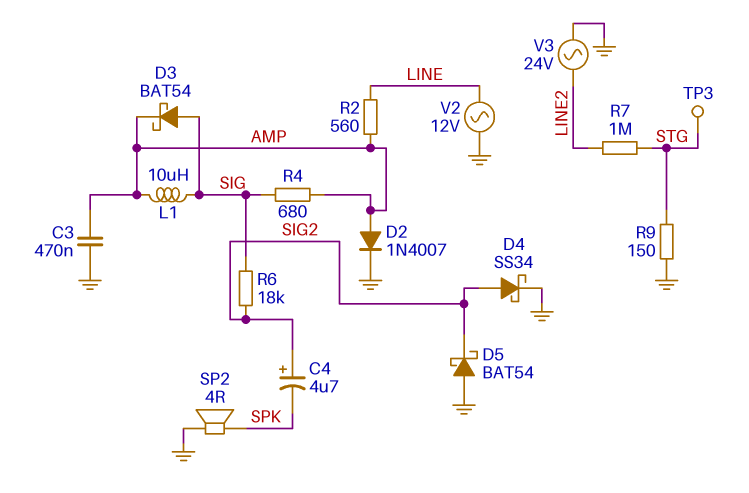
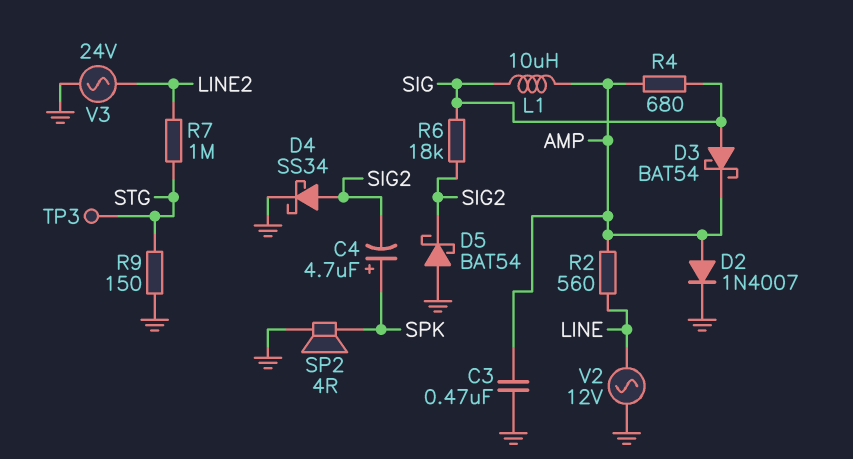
C4: 4.7uF (plus SIG2, minus SPK) -> 4.7uF (plus SPK, minus SIG2)

